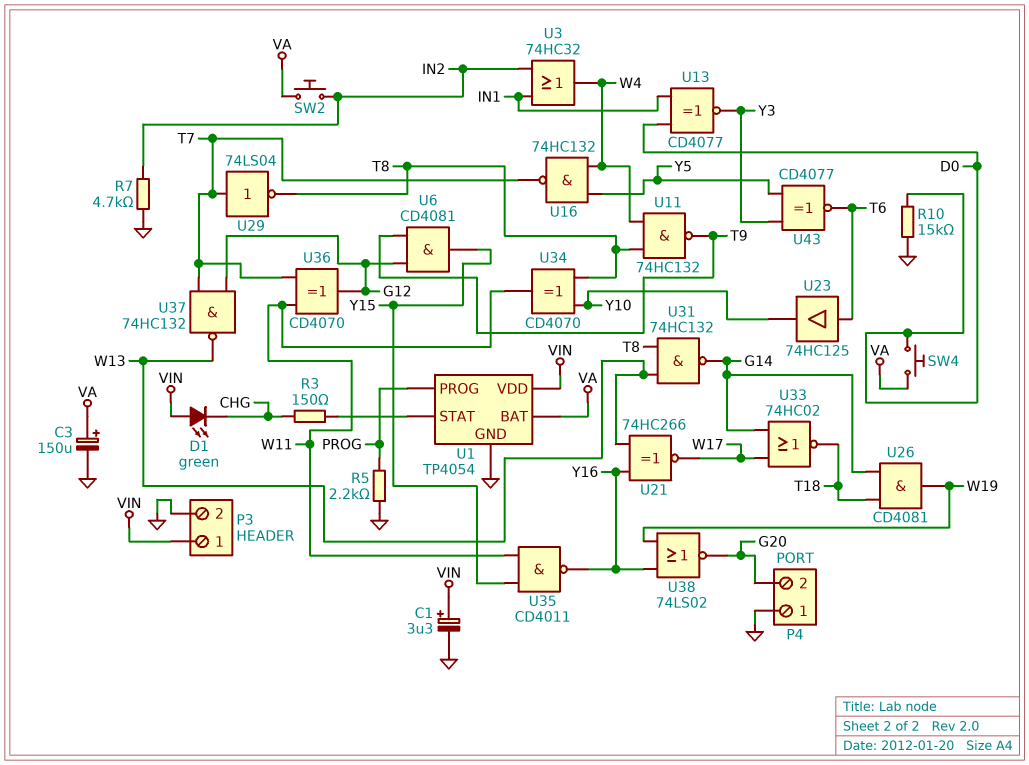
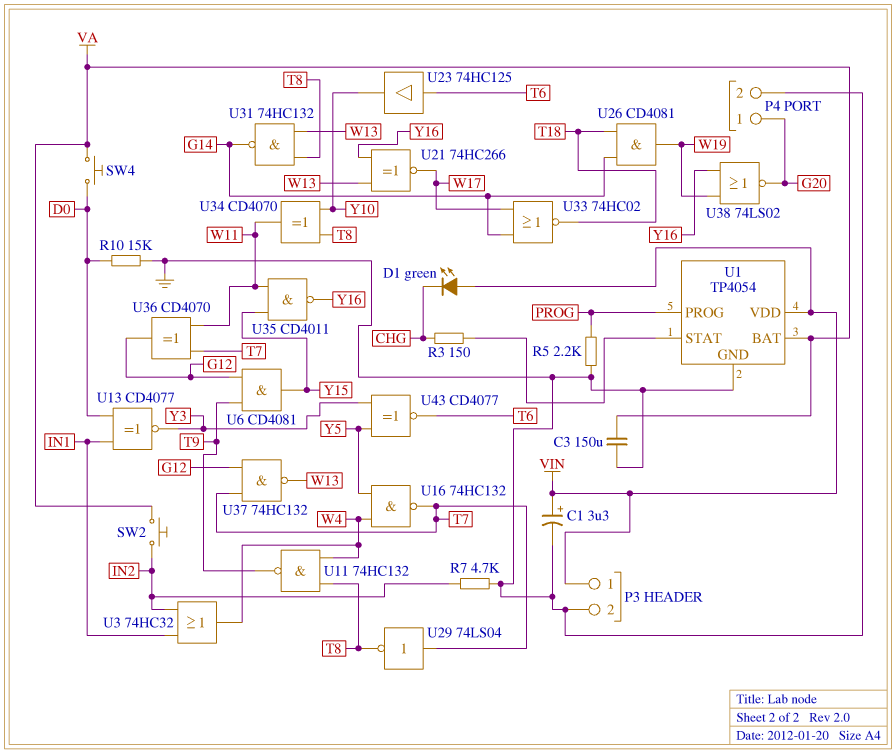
C3: 150uF (plus VA, minus GND) -> 150uF (GND, VA)
P4 pin 1: GND -> G20
P4 pin 2: G20 -> GND

